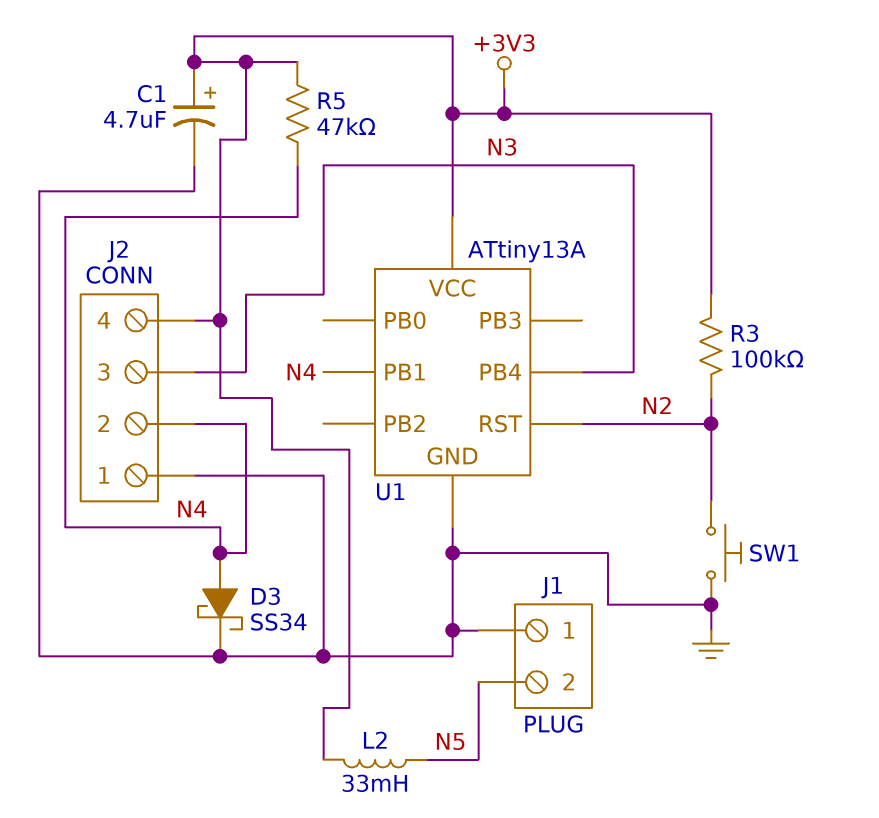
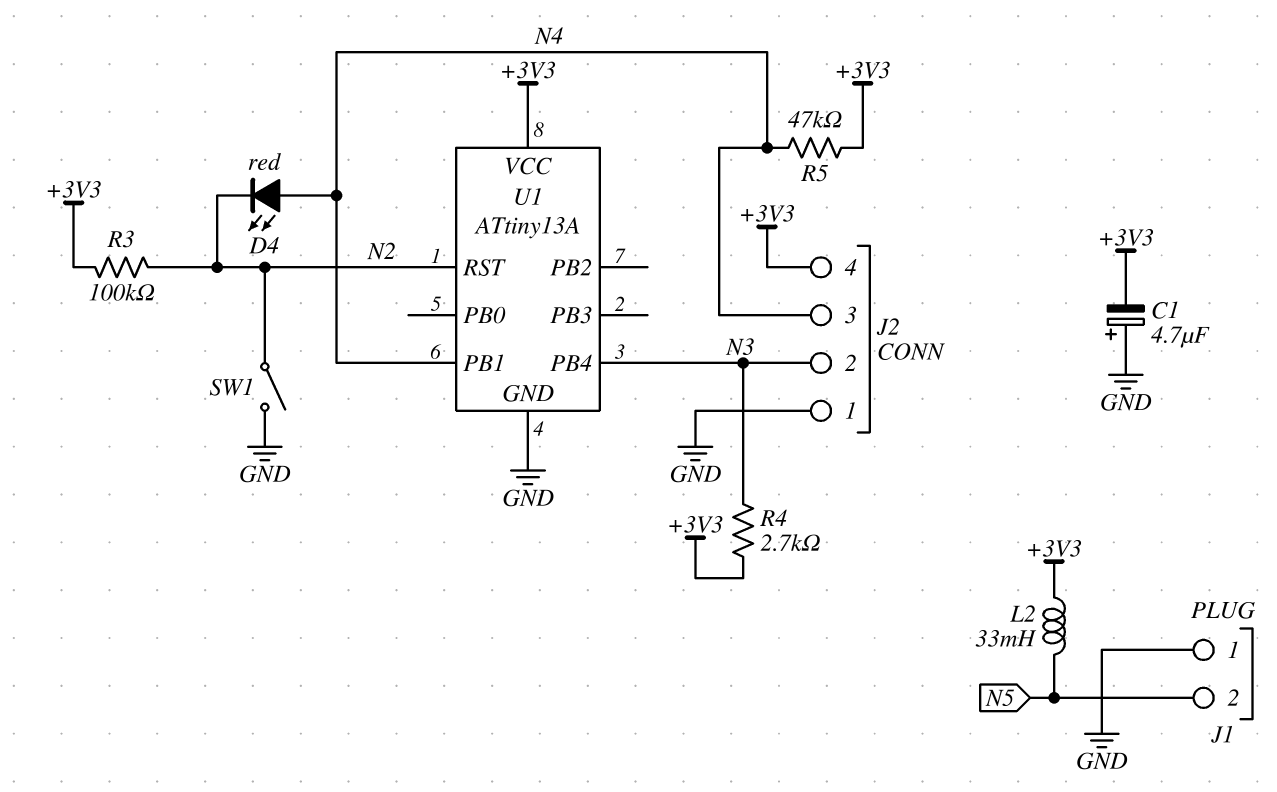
C1: 4.7uF (plus +3V3, minus GND) -> 4.7uF (plus GND, minus +3V3)
D3: schottky SS34 (A N4, K GND) -> none
D4: none -> LED red (A N4, K N2)
J2 pin 2: N4 -> N3
J2 pin 3: N3 -> N4
R4: none -> 2.7k (+3V3, N3)
SW1: button (GND, N2) -> switch (GND, N2)

